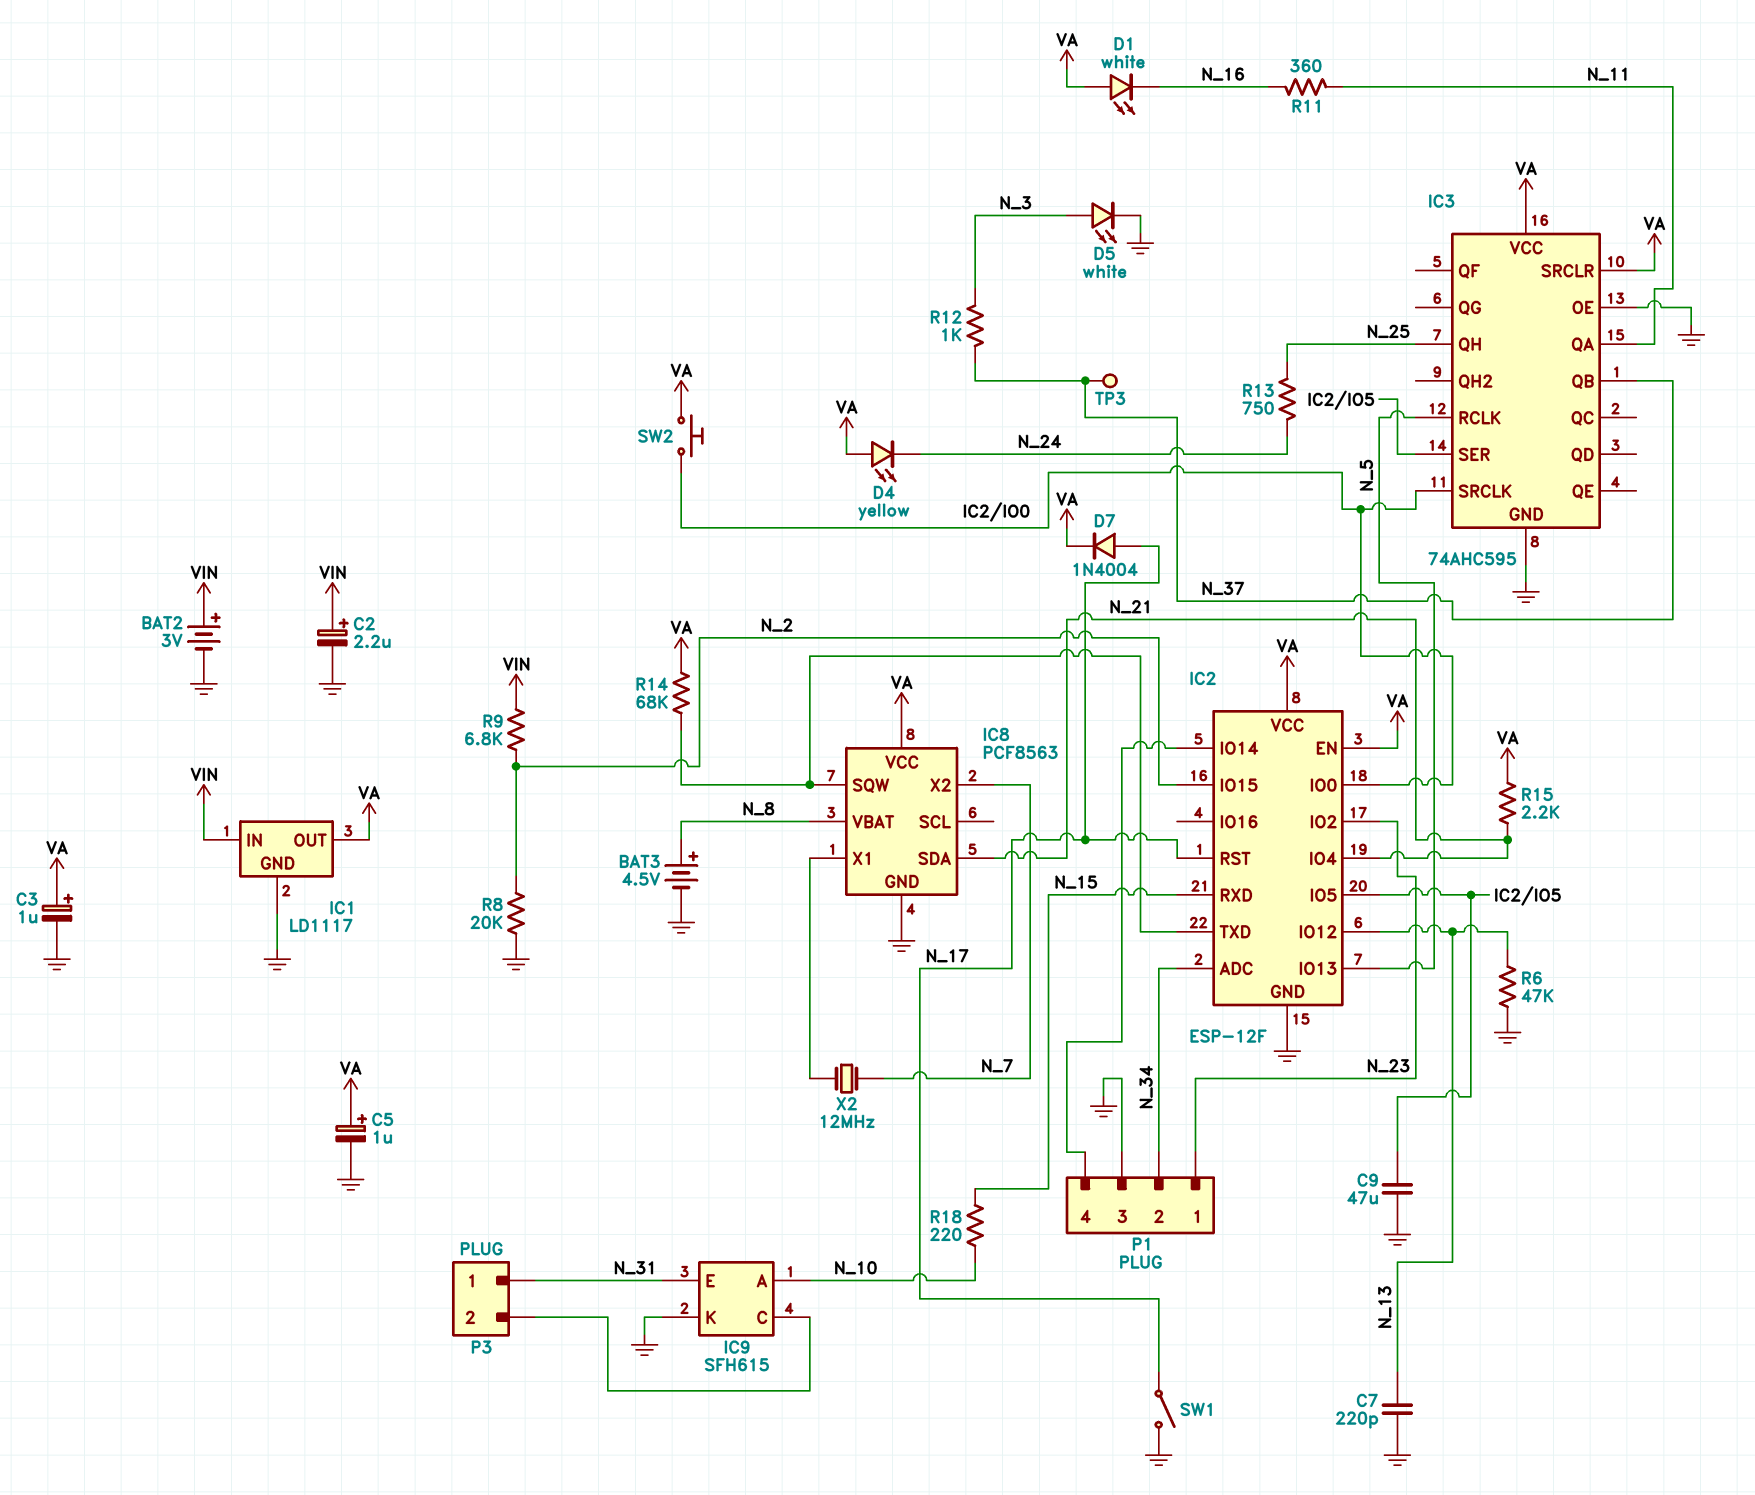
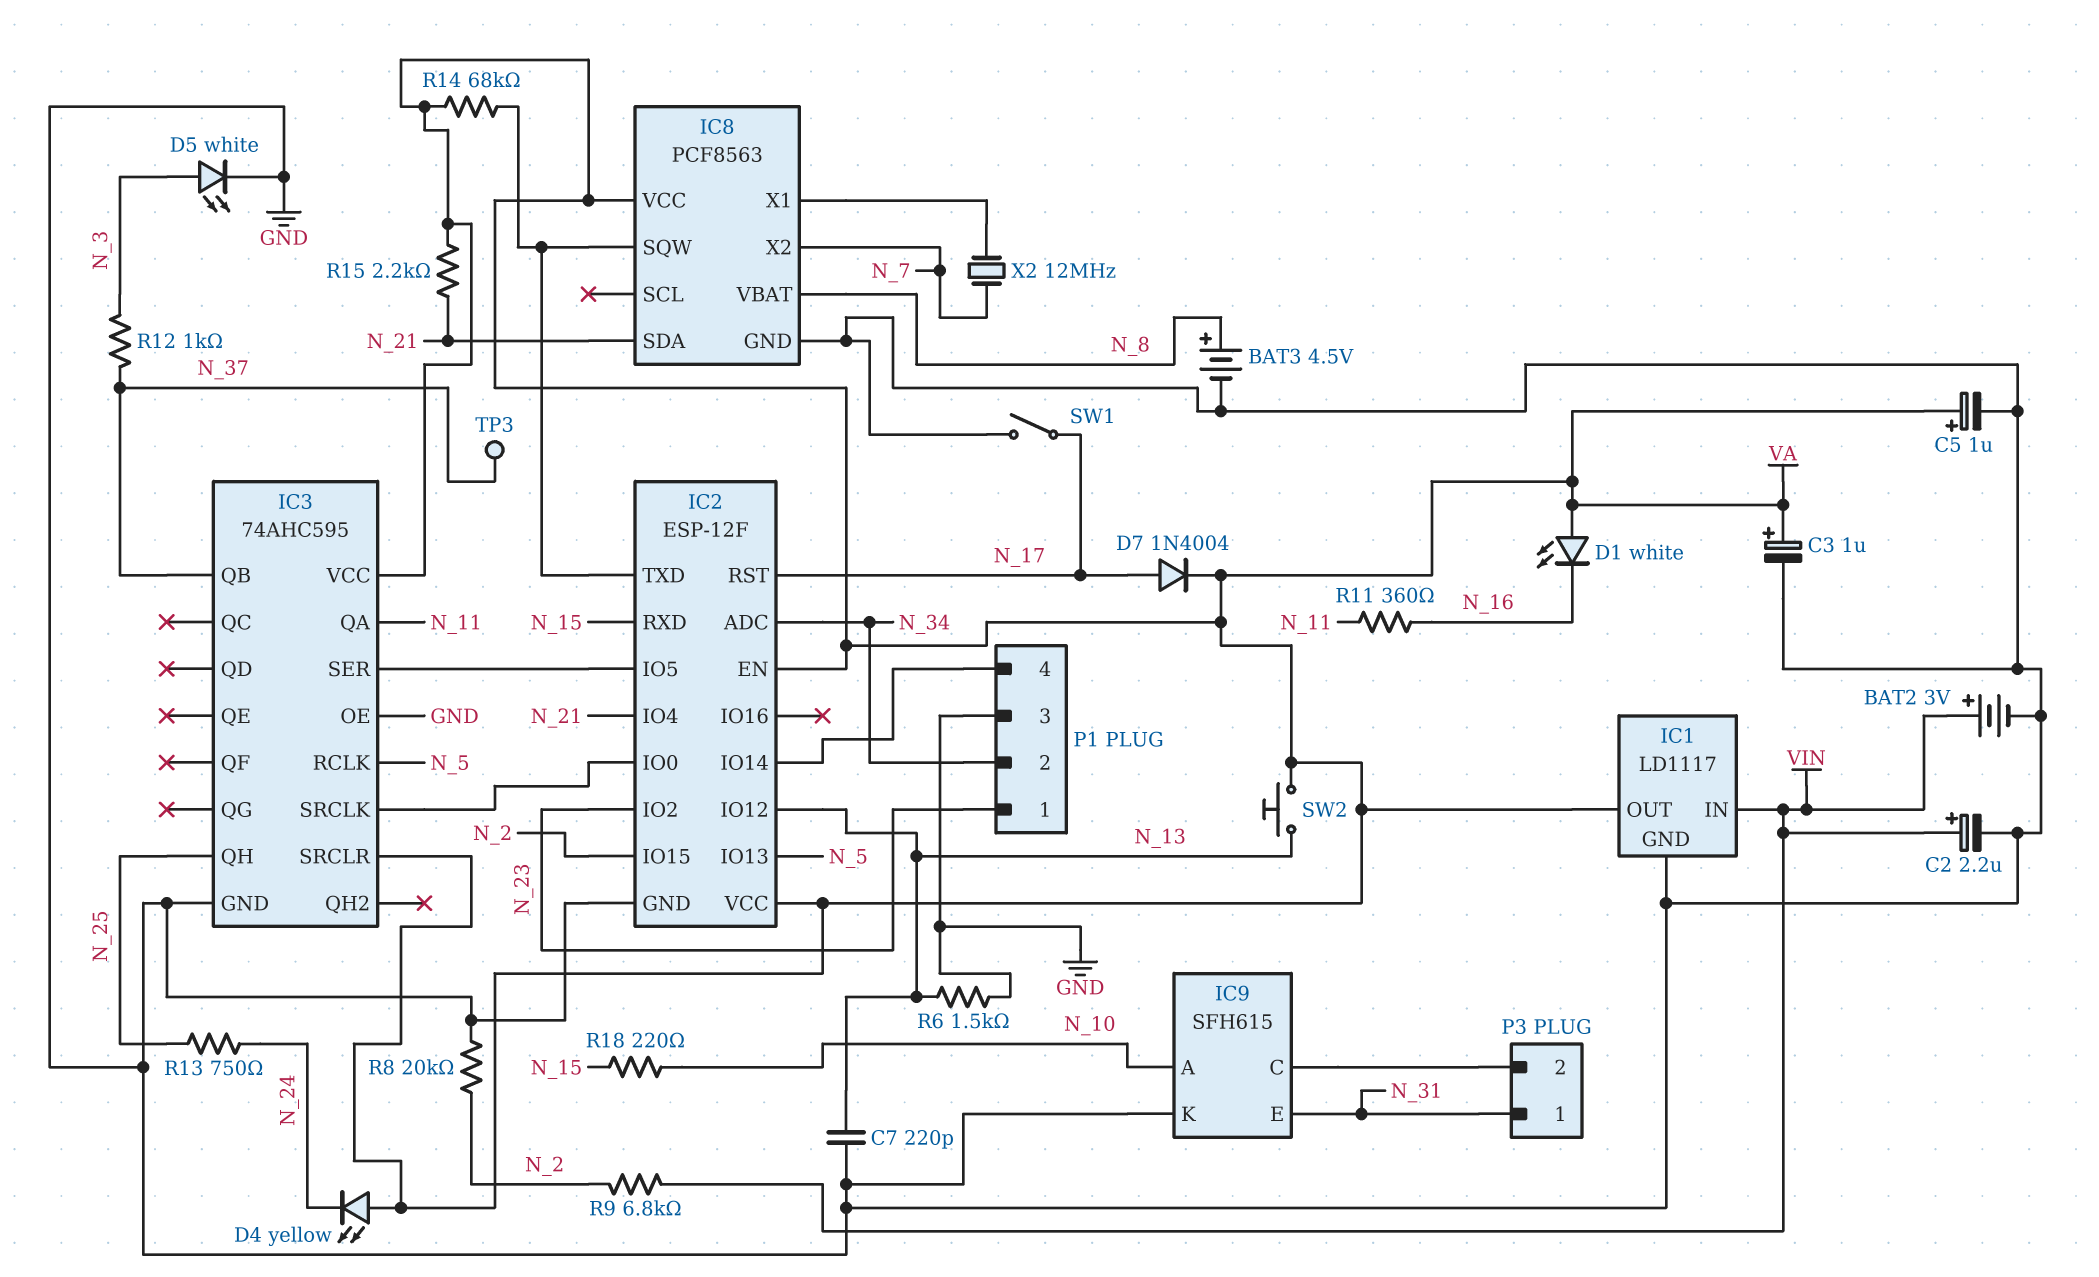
C9: 47uF (GND, IC2/IO5) -> none
R6: 47k (GND, N_13) -> 1.5k (GND, N_13)
SW2: button (IC2/IO0, VA) -> button (N_13, VA)

